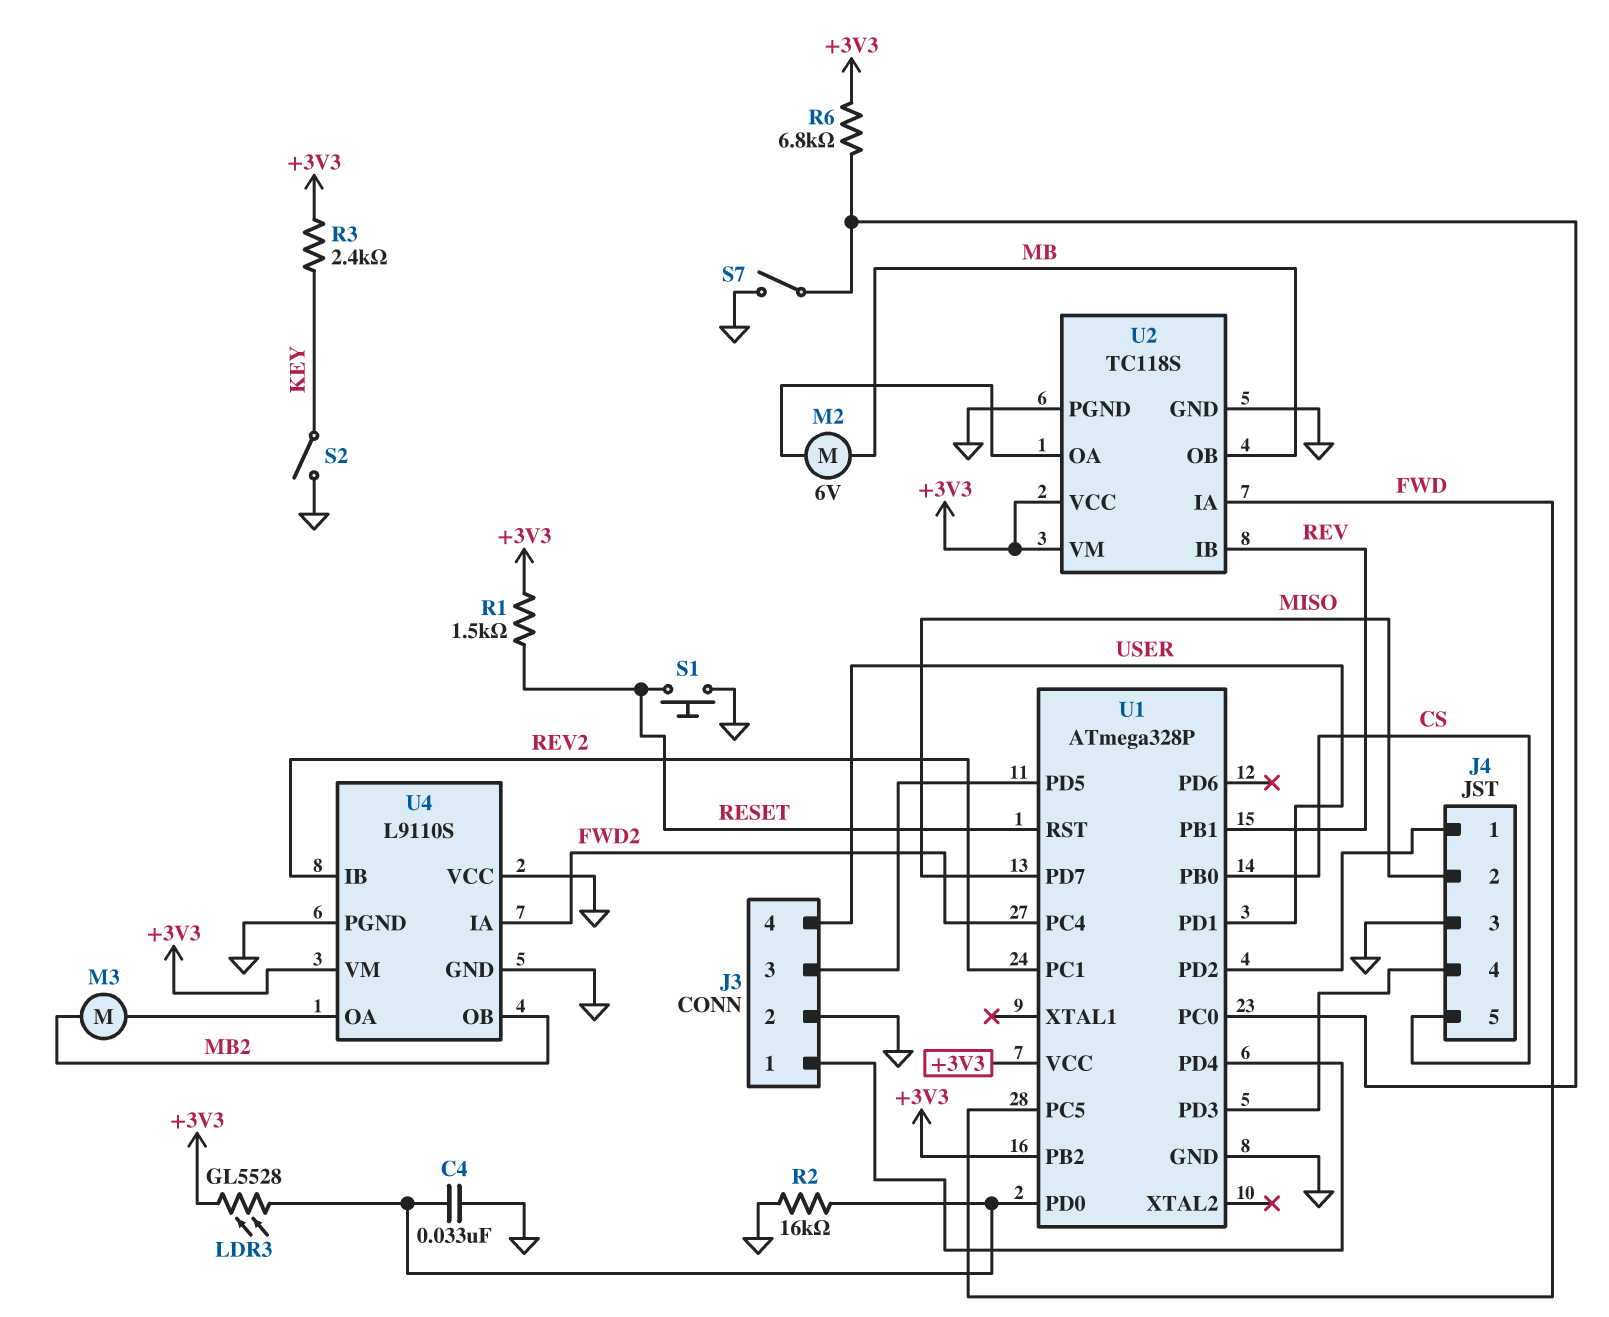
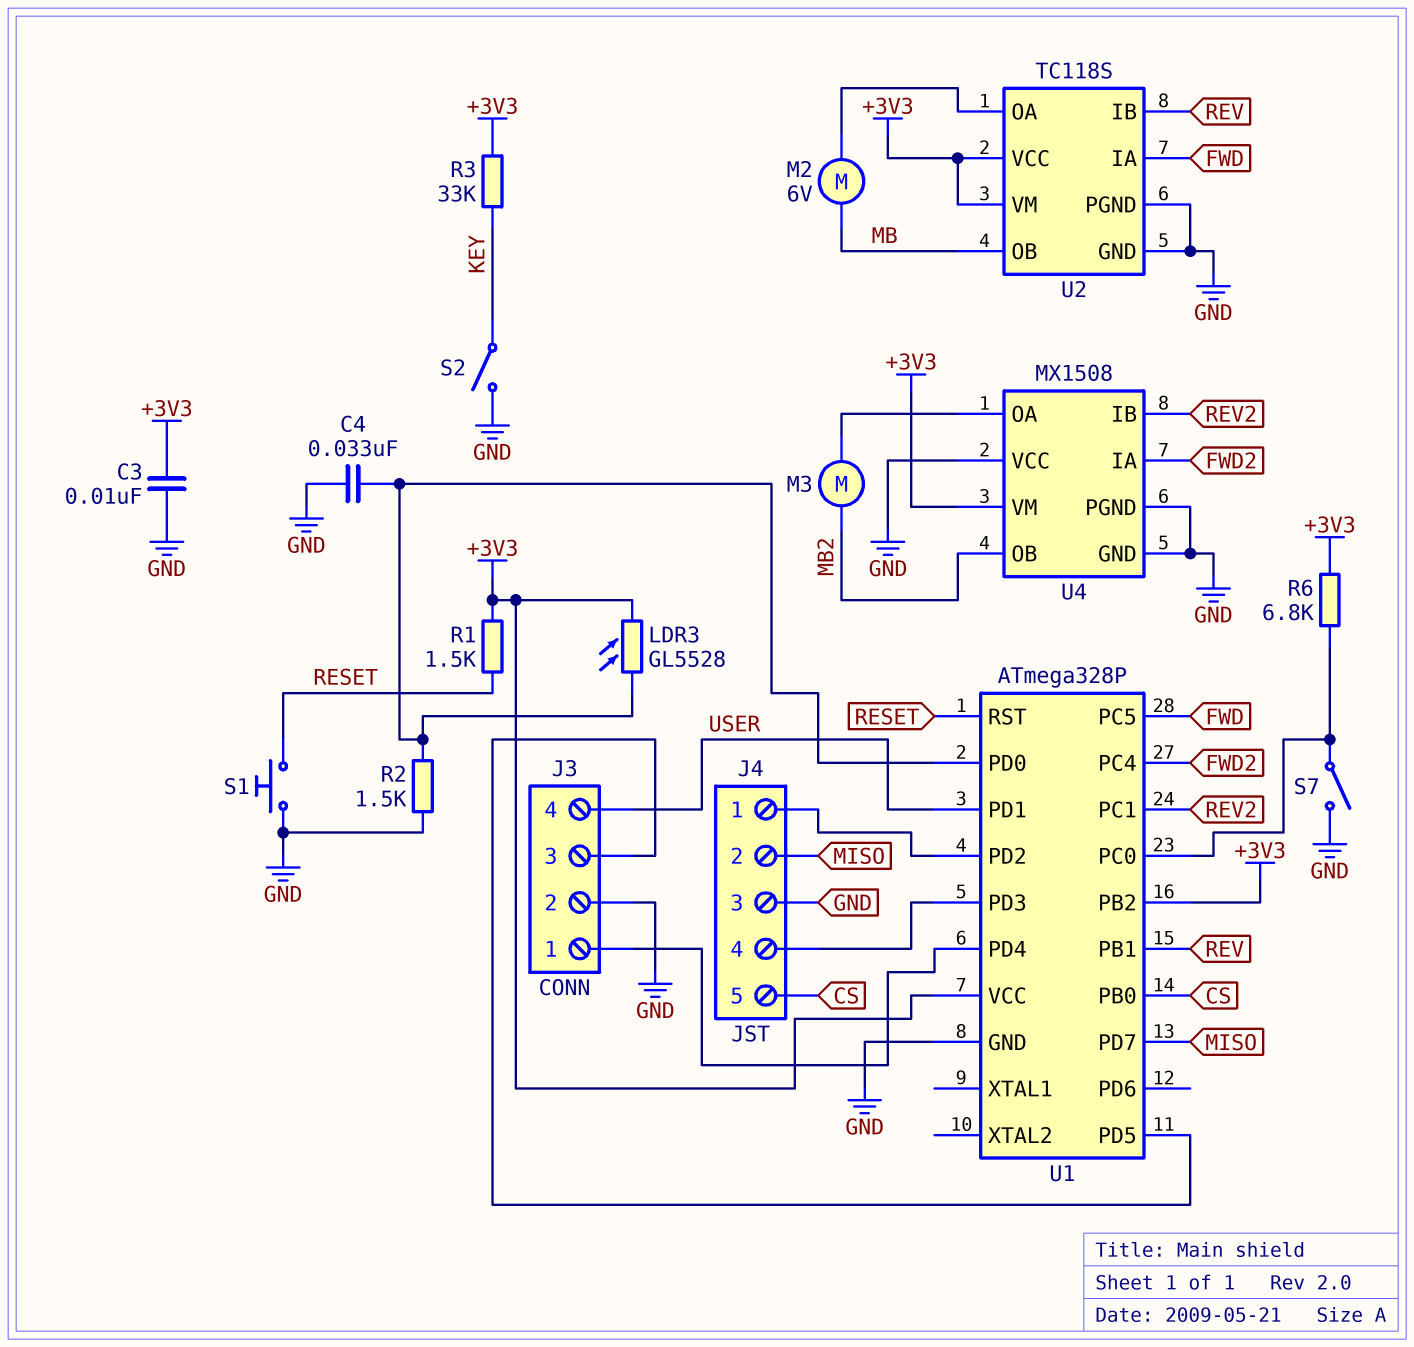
C3: none -> 10nF (+3V3, GND)
R2: 16k (GND, U1/PD0) -> 1.5k (GND, U1/PD0)
R3: 2.4k (+3V3, KEY) -> 33k (+3V3, KEY)
U4: L9110S -> MX1508

